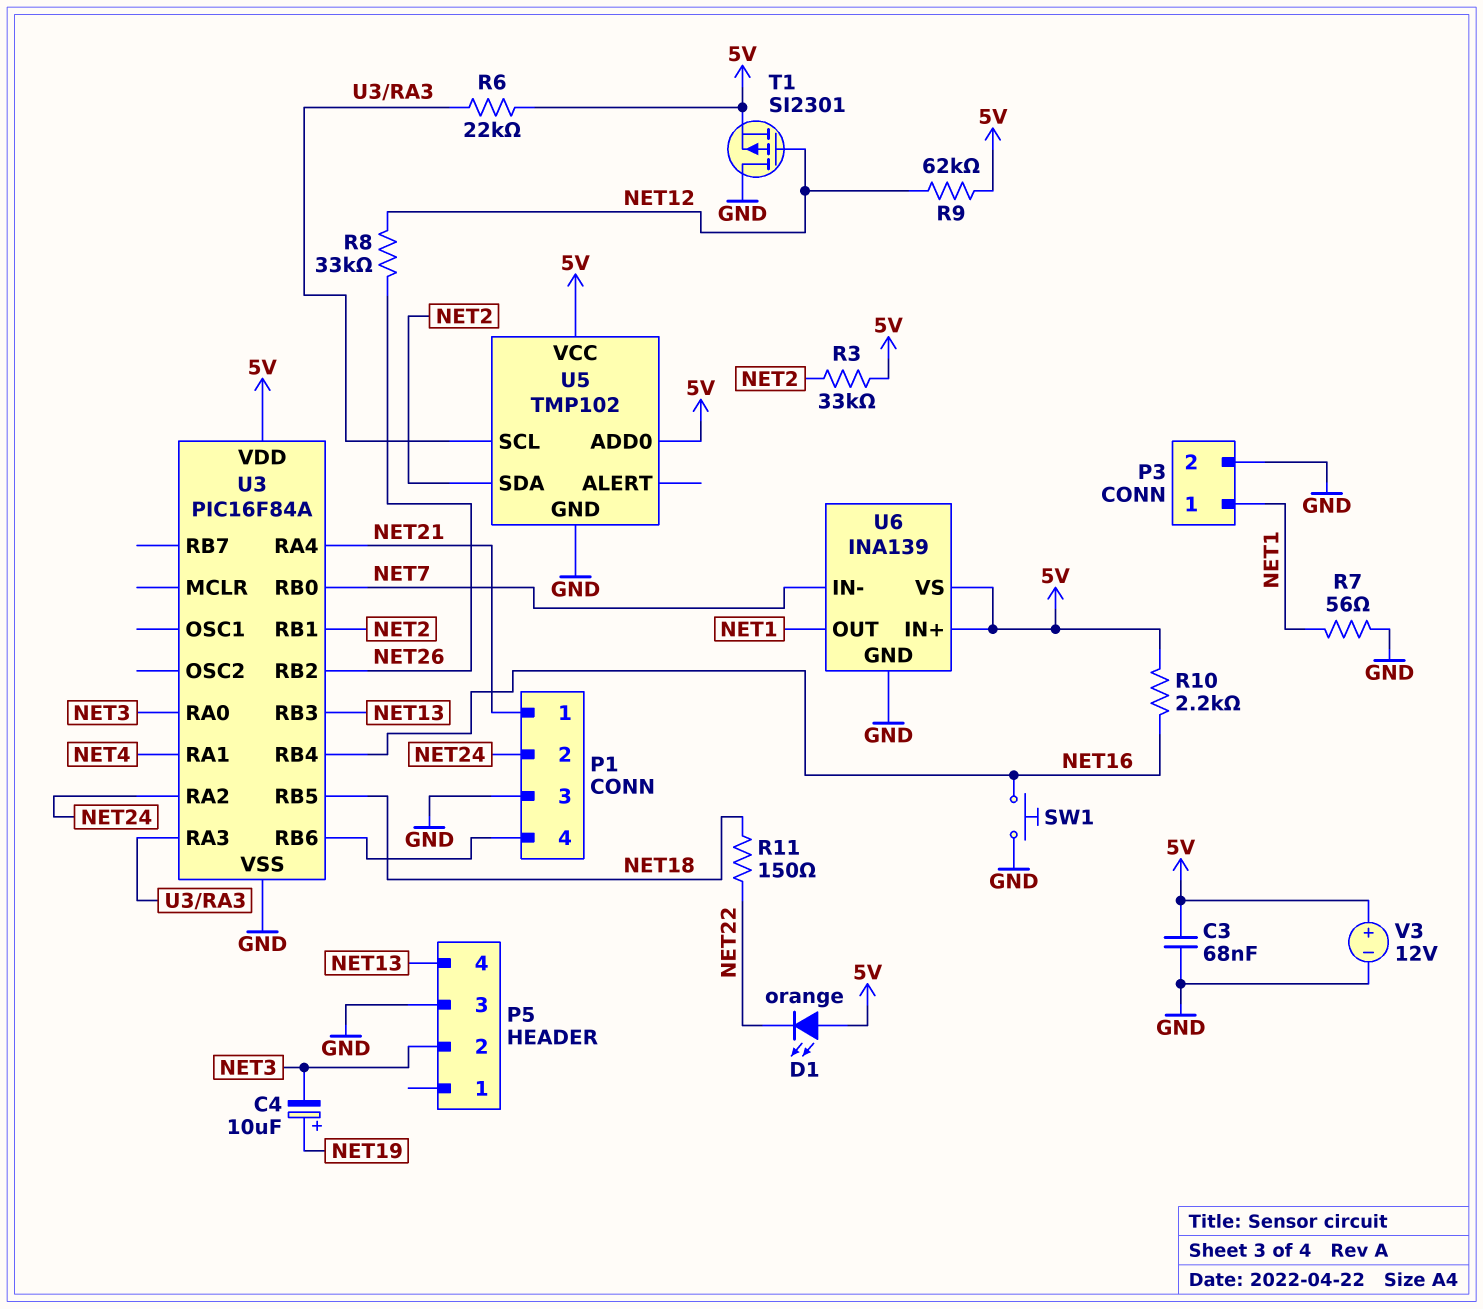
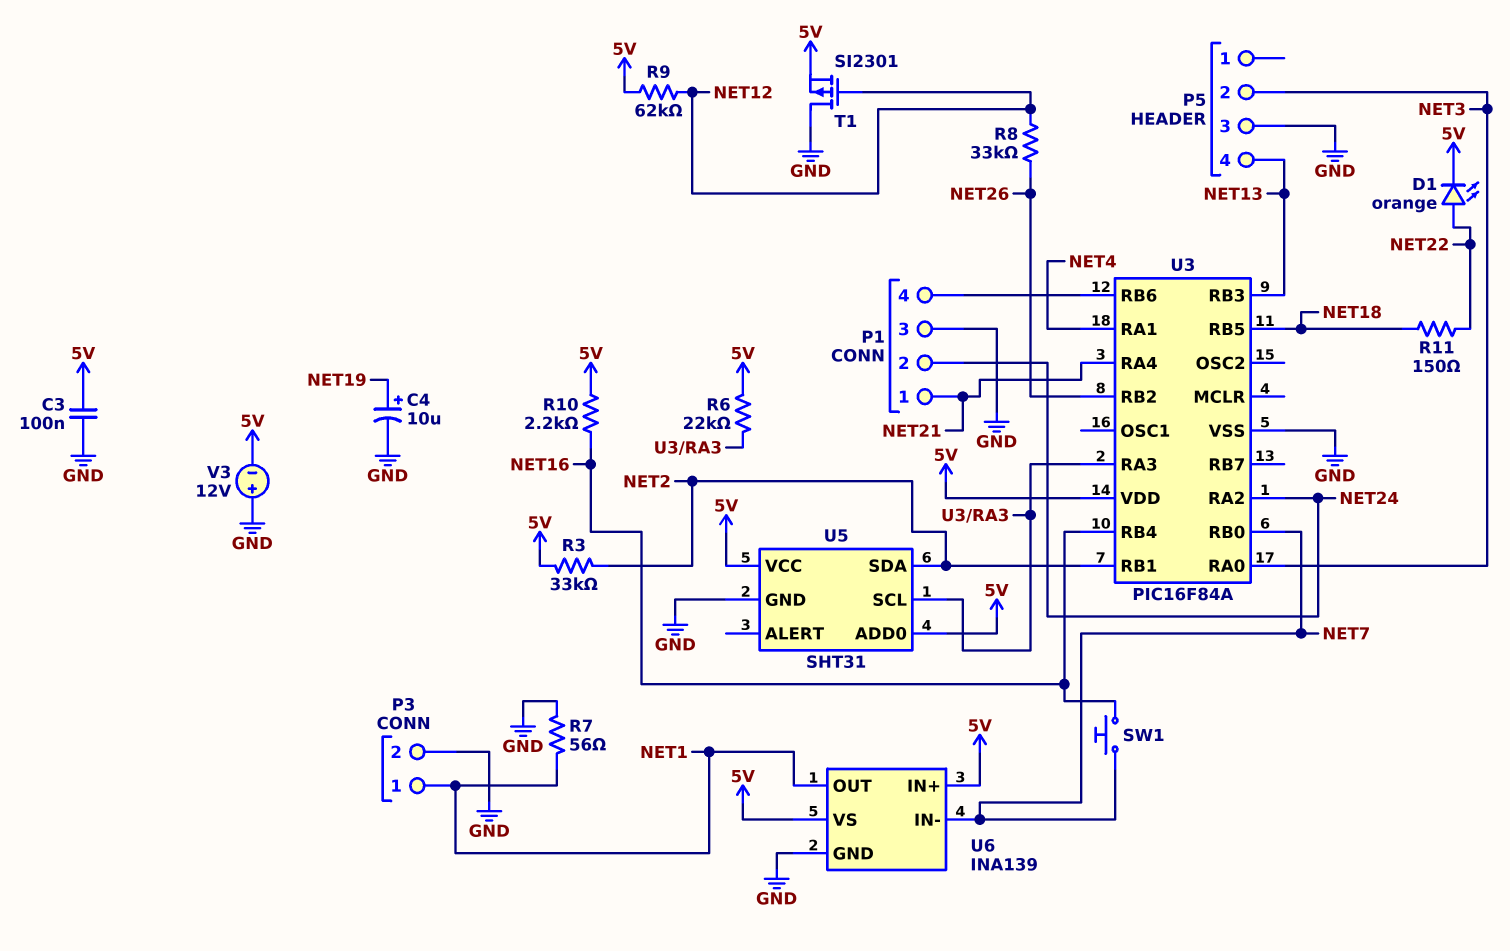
C3: 68nF (5V, GND) -> 100nF (5V, GND)
C4: 10uF (plus NET19, minus NET3) -> 10uF (plus NET19, minus GND)
D1: LED orange (A 5V, K NET22) -> LED orange (A NET22, K 5V)
SW1: button (GND, NET16) -> button (NET7, NET16)
U5: TMP102 -> SHT31
V3: 12V (plus 5V, minus GND) -> 12V (plus GND, minus 5V)

